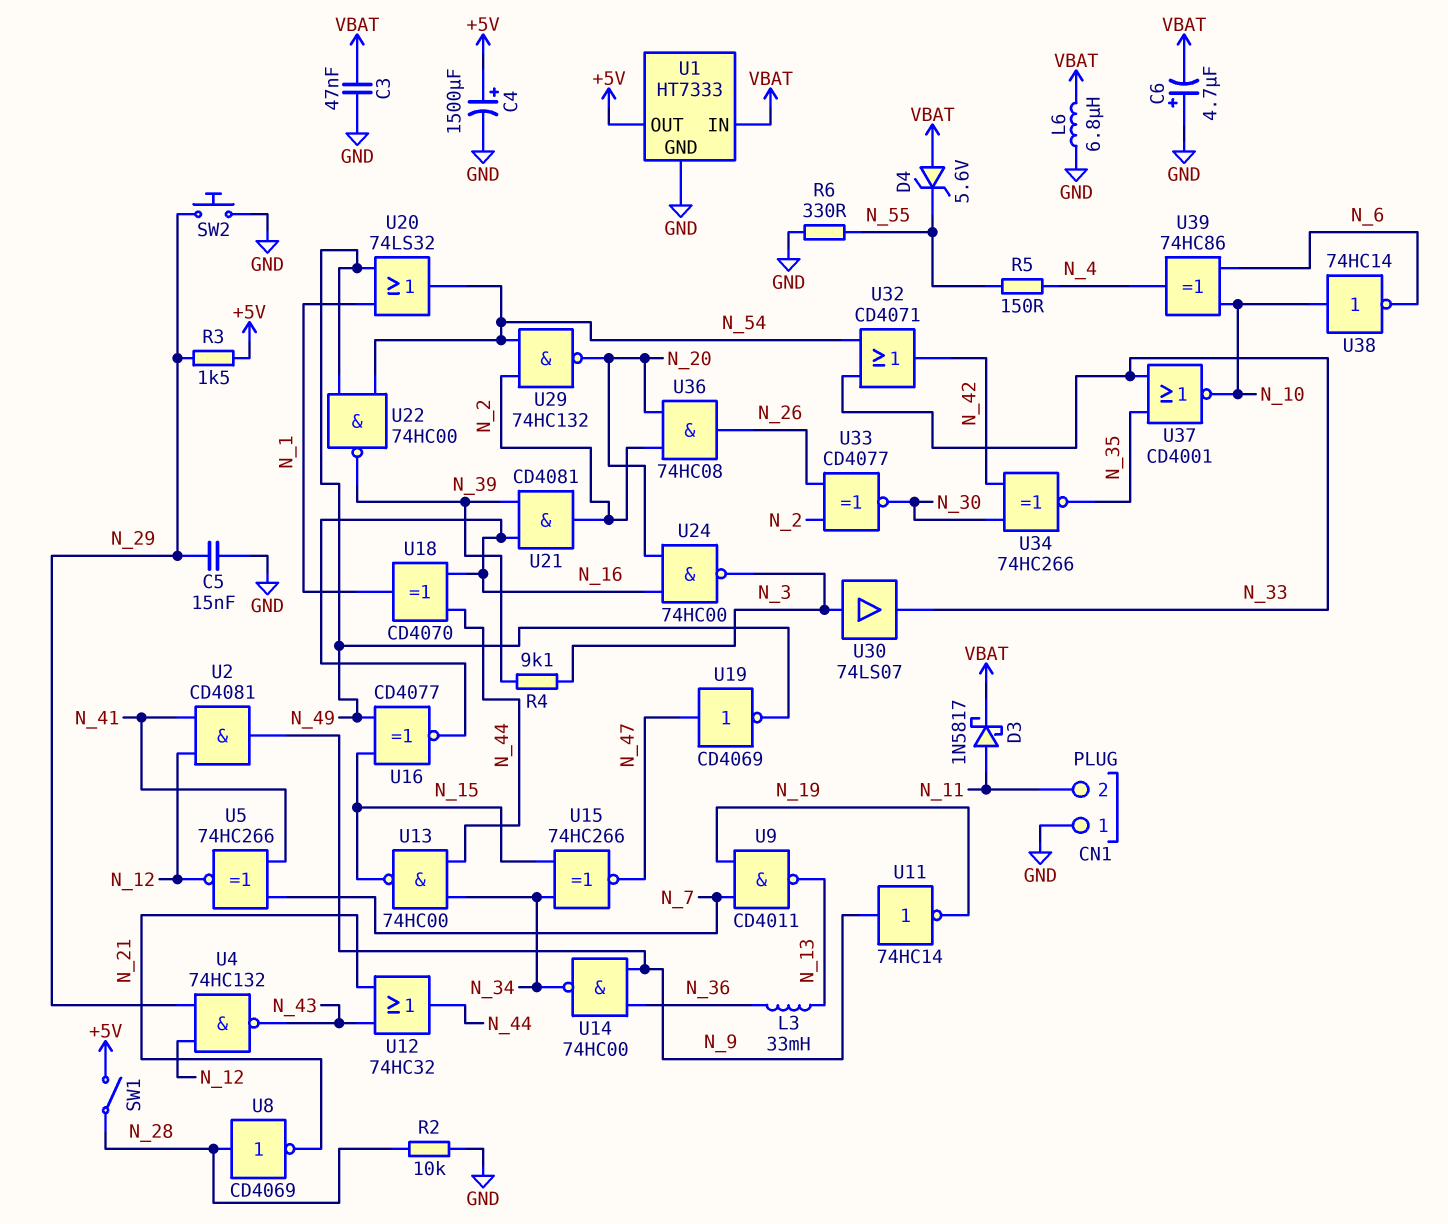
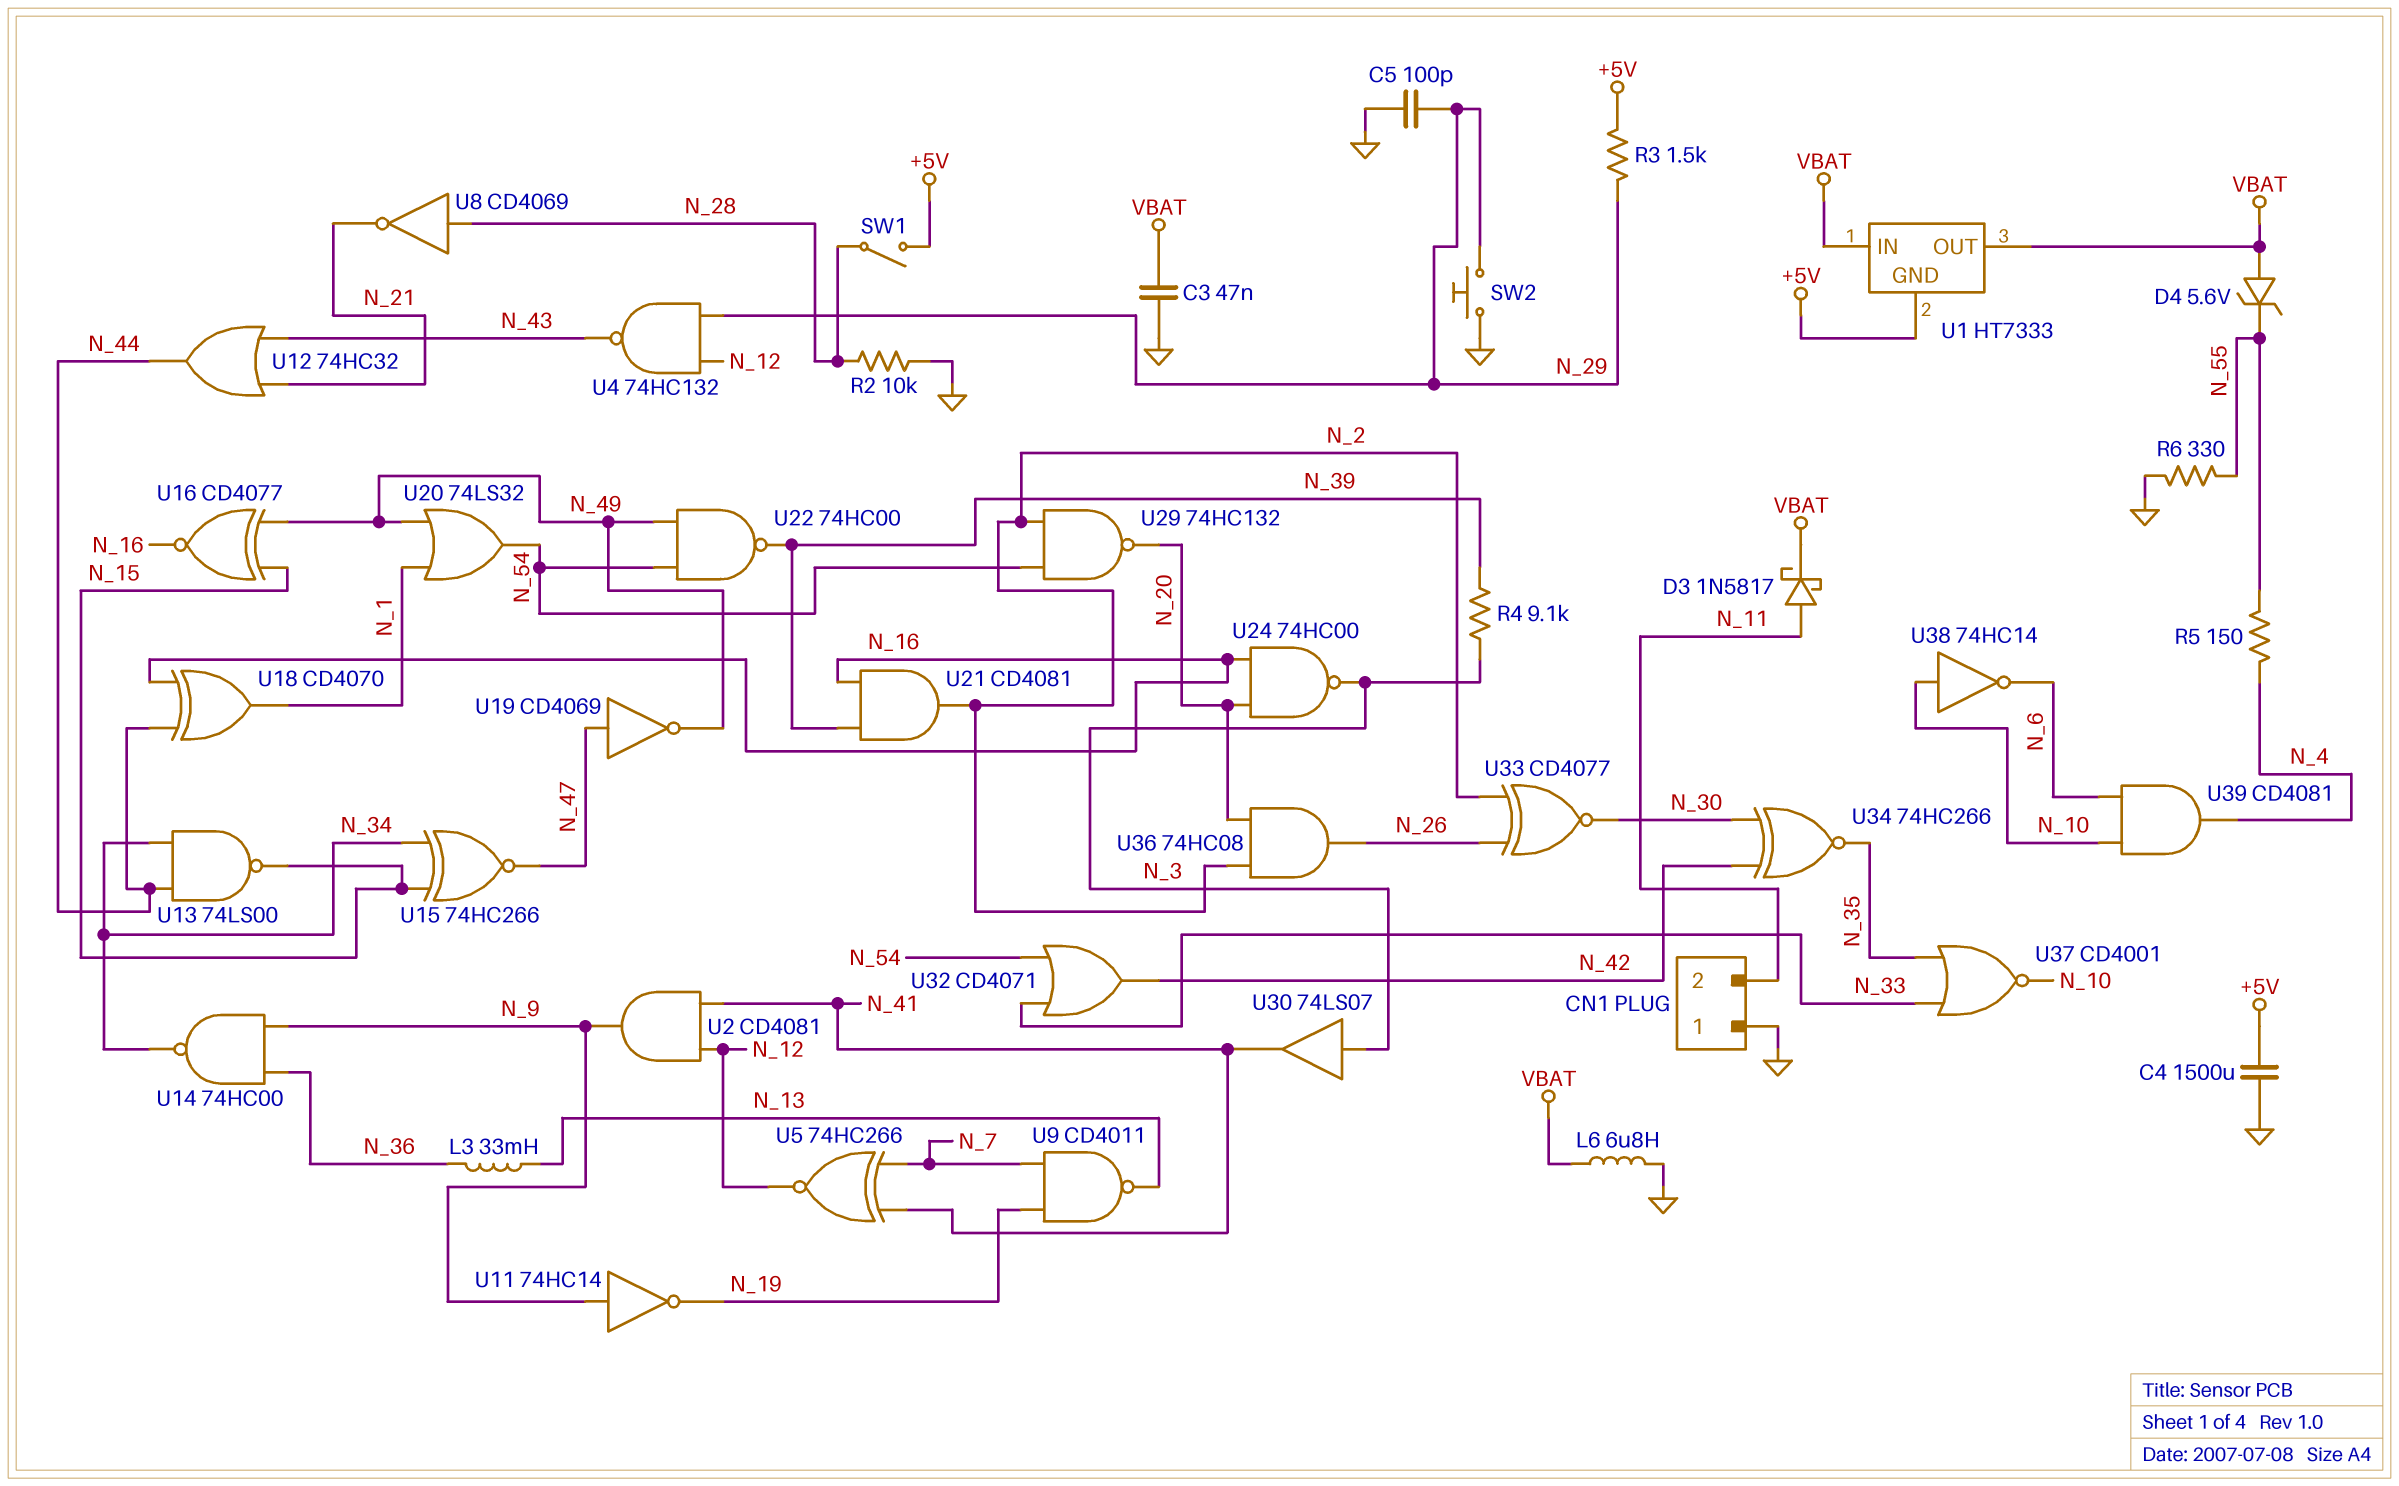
C4: 1500uF (plus +5V, minus GND) -> 1500uF (+5V, GND)
C5: 15nF (GND, N_29) -> 100pF (GND, N_29)
C6: 4.7uF (plus GND, minus VBAT) -> none
U1 pin GND: GND -> +5V
U1 pin OUT: +5V -> VBAT
U13: NAND 74HC00 (in N_34, in N_44, out N_15) -> NAND 74LS00 (in N_34, in N_44, out N_15)
U30: buffer 74LS07 (in N_3, out N_33) -> buffer 74LS07 (in N_3, out N_41)
U39: XOR 74HC86 (in N_6, in N_10, out N_4) -> AND CD4081 (in N_6, in N_10, out N_4)

